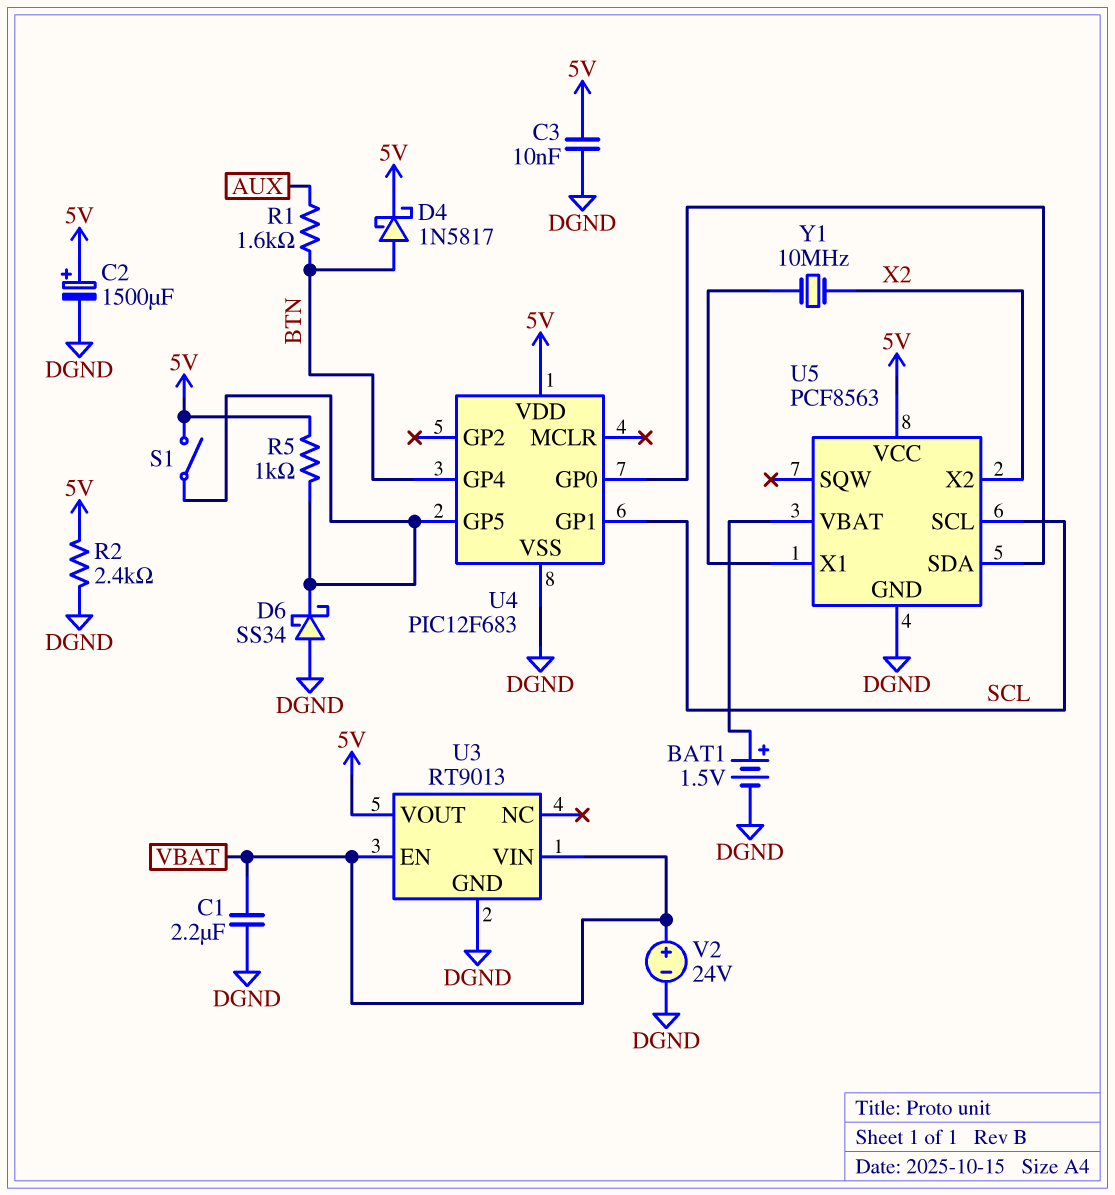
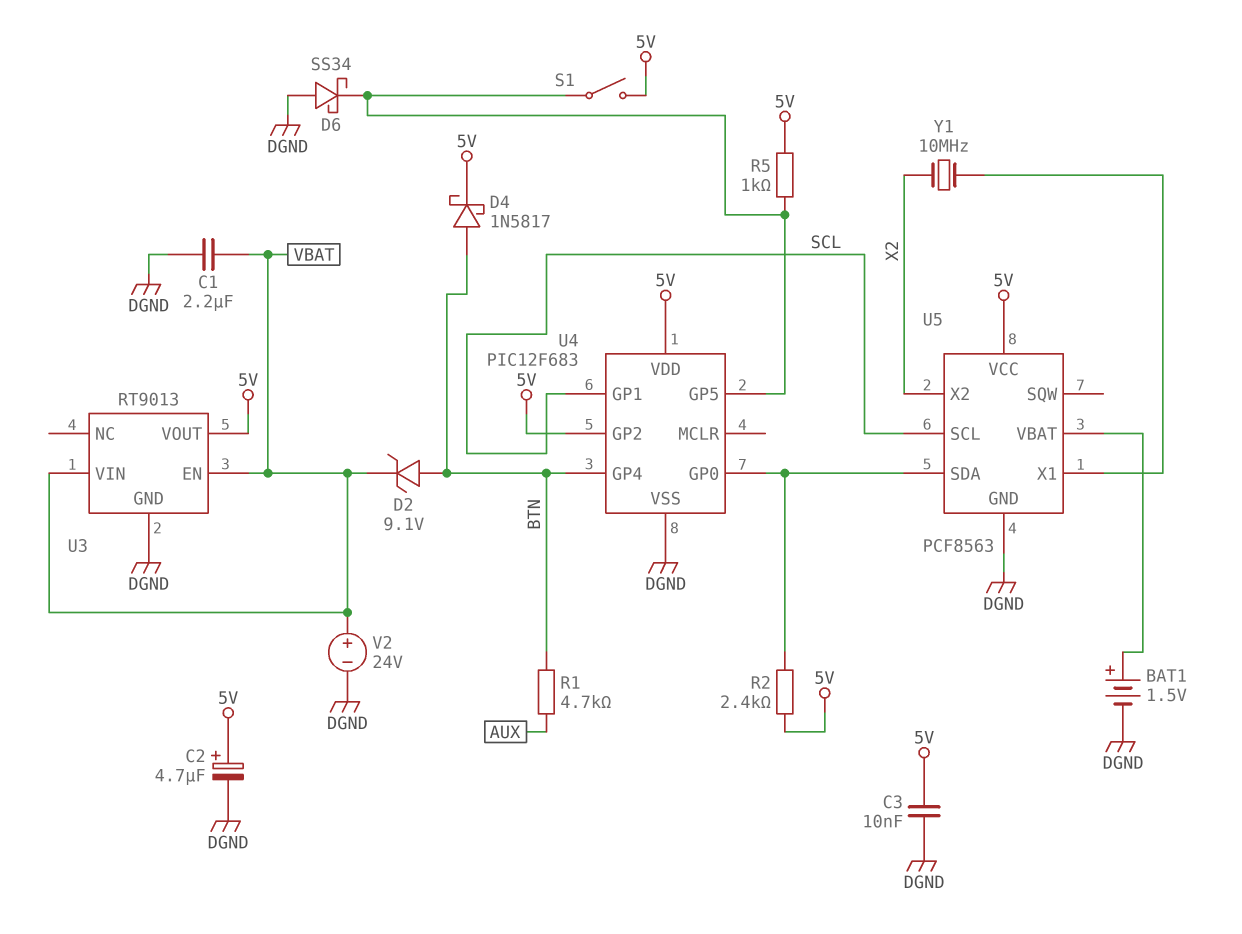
C2: 1500uF (plus 5V, minus DGND) -> 4.7uF (plus 5V, minus DGND)
D2: none -> zener 9.1V (A BTN, K VBAT)
R1: 1.6k (AUX, BTN) -> 4.7k (AUX, BTN)
R2: 2.4k (5V, DGND) -> 2.4k (5V, U4/GP0)
U4 pin GP2: none -> 5V

